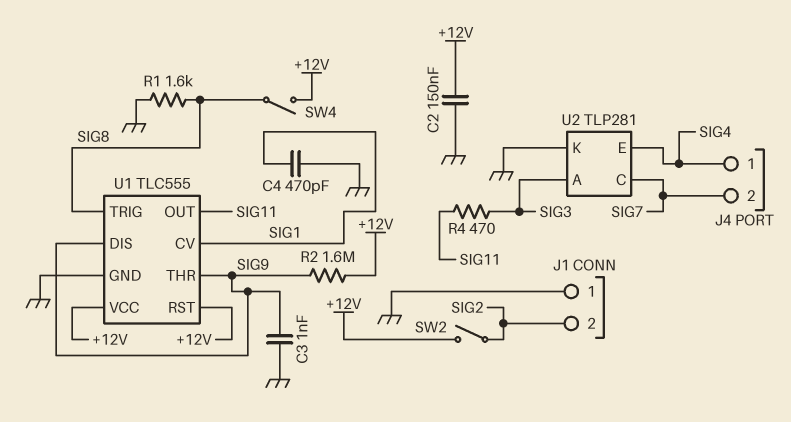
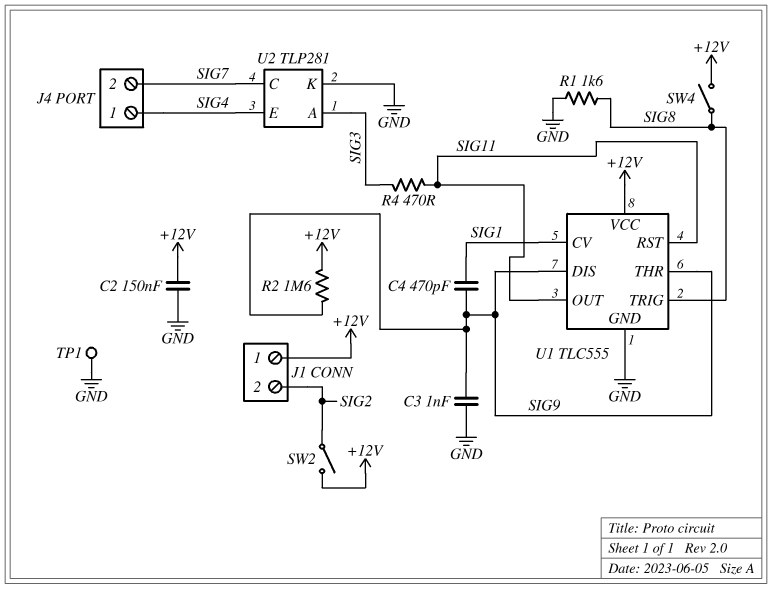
C4: 470pF (GND, SIG1) -> 470pF (SIG1, SIG9)
J1 pin 1: GND -> +12V
TP1: none -> test point (GND)
U1 pin RST: +12V -> SIG11

